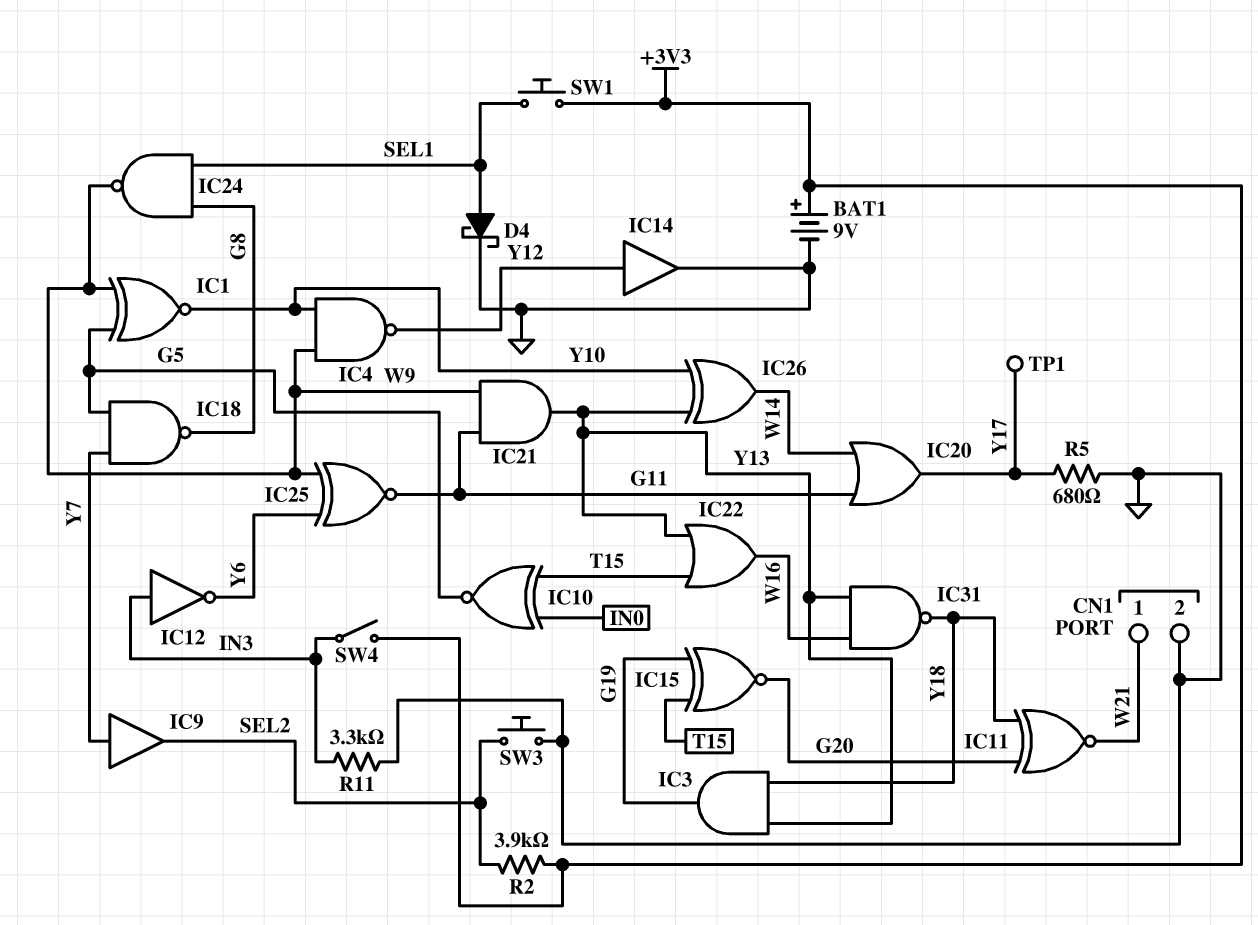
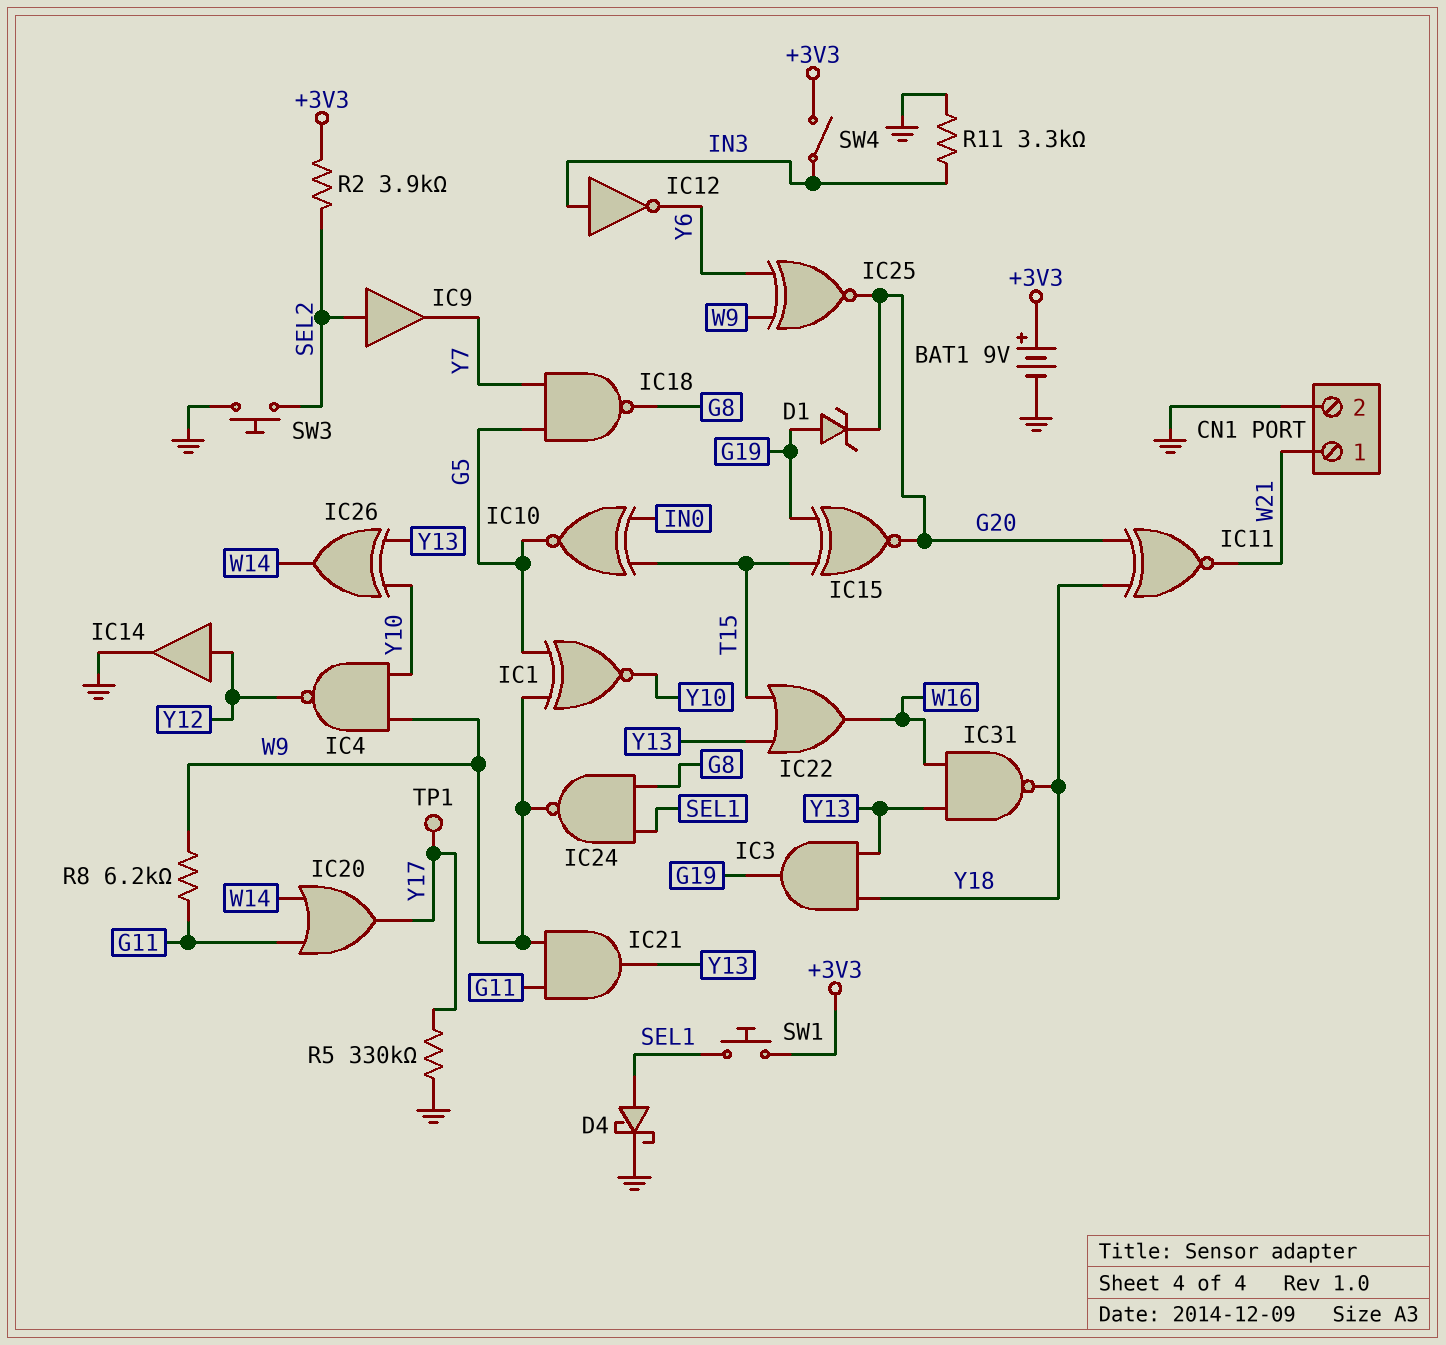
D1: none -> zener (A G19, K G20)
IC9: buffer (in Y7, out SEL2) -> buffer (in SEL2, out Y7)
IC25: XNOR (in W9, in Y6, out G11) -> XNOR (in W9, in Y6, out G20)
R5: 680 (GND, Y17) -> 330k (GND, Y17)
R8: none -> 6.2k (G11, W9)

